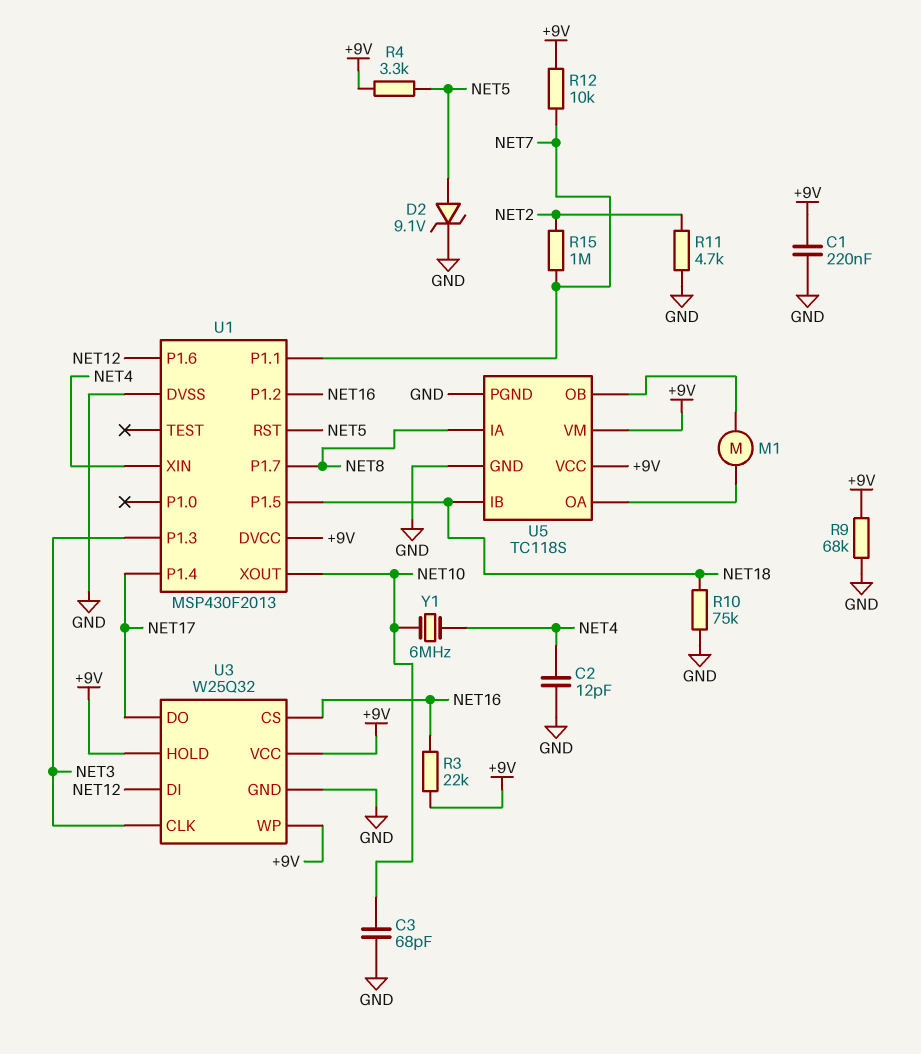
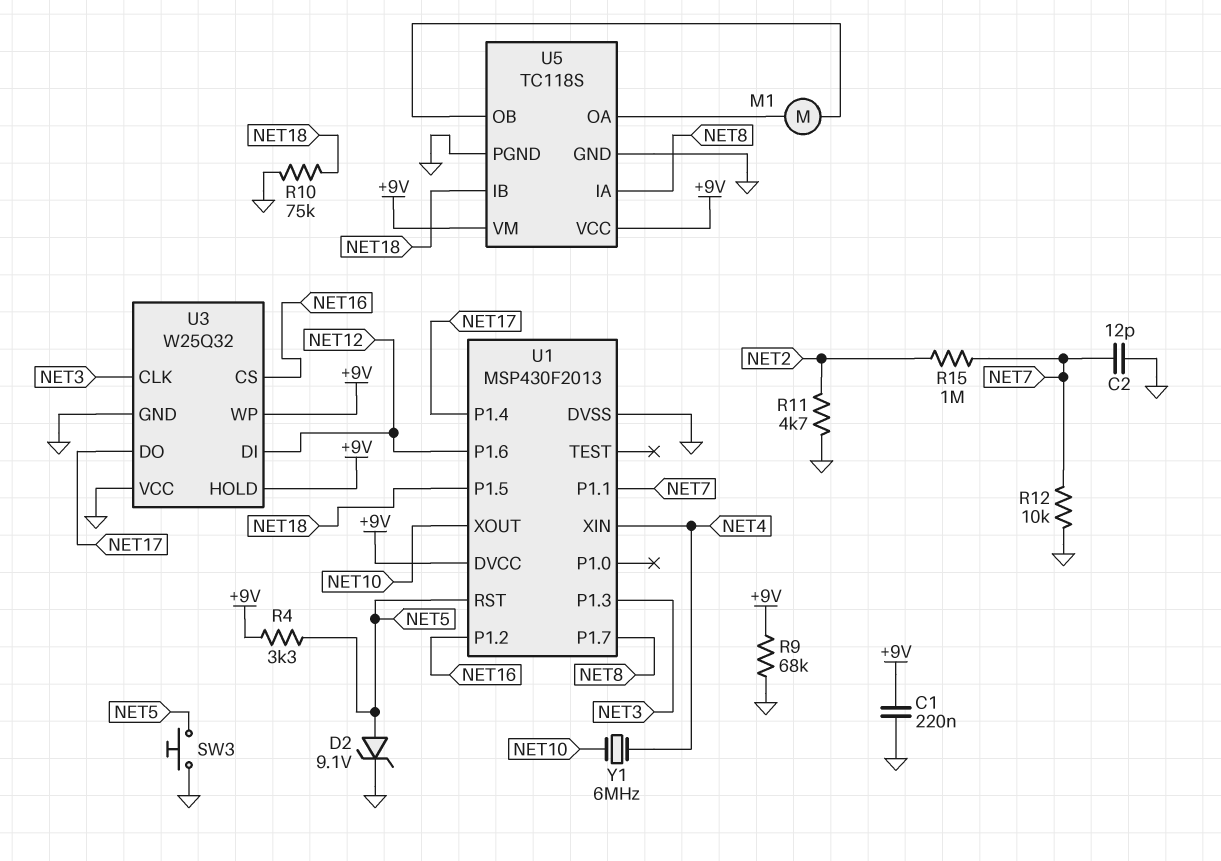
C2: 12pF (GND, NET4) -> 12pF (GND, NET7)
C3: 68pF (GND, NET10) -> none
R3: 22k (+9V, NET16) -> none
R12: 10k (+9V, NET7) -> 10k (GND, NET7)
SW3: none -> button (GND, NET5)
U3 pin VCC: +9V -> GND

